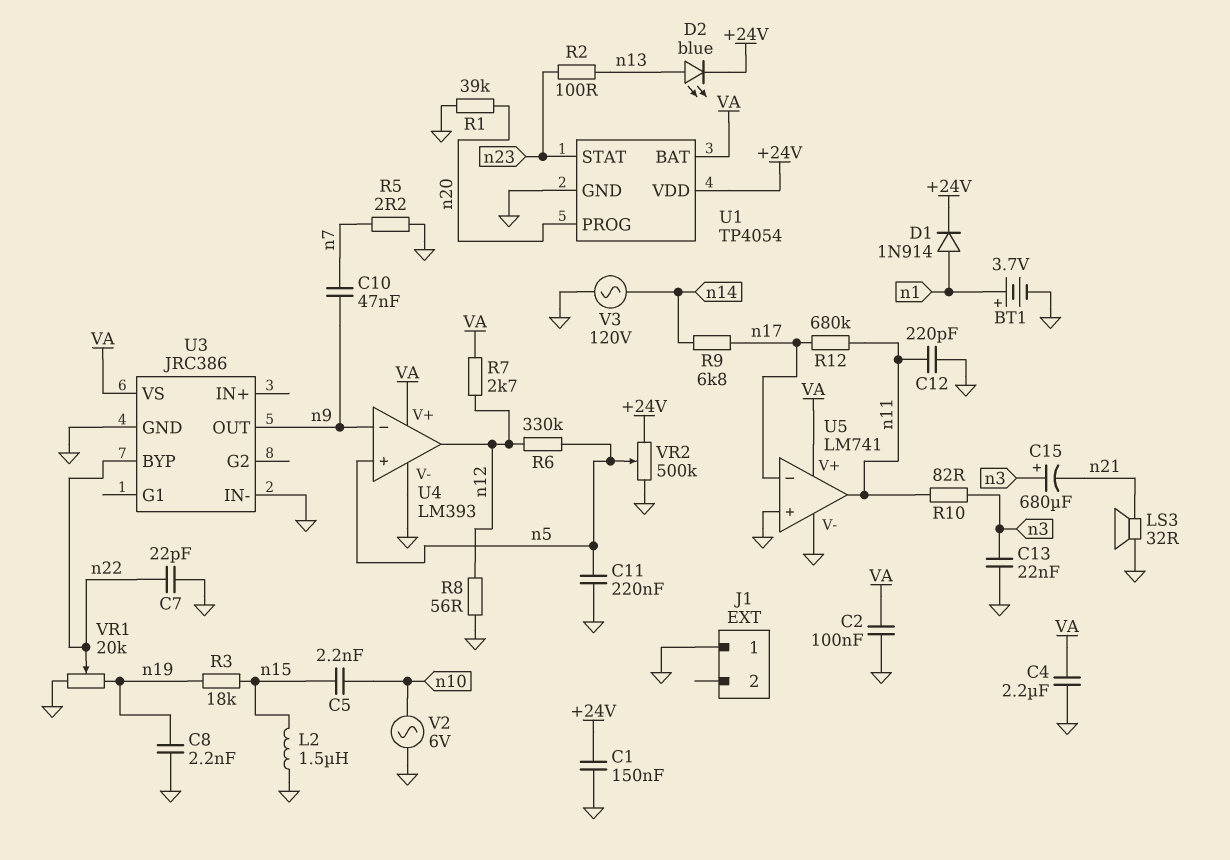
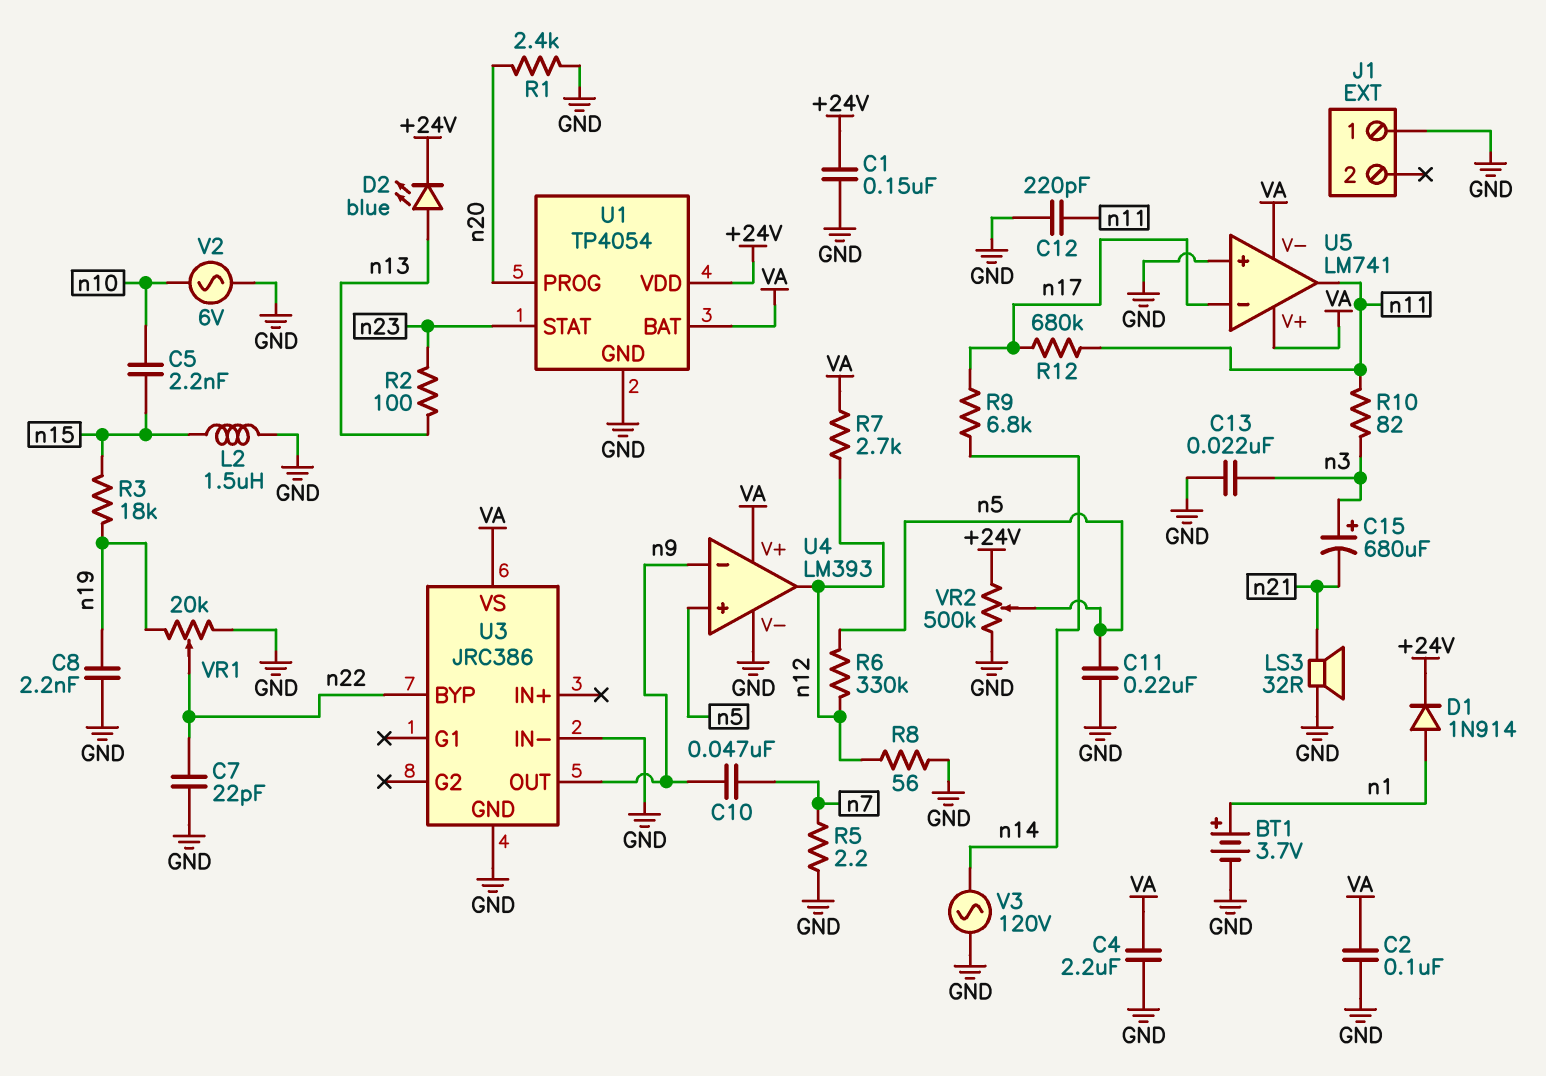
R1: 39k (GND, n20) -> 2.4k (GND, n20)
U5 pin V-: GND -> VA

